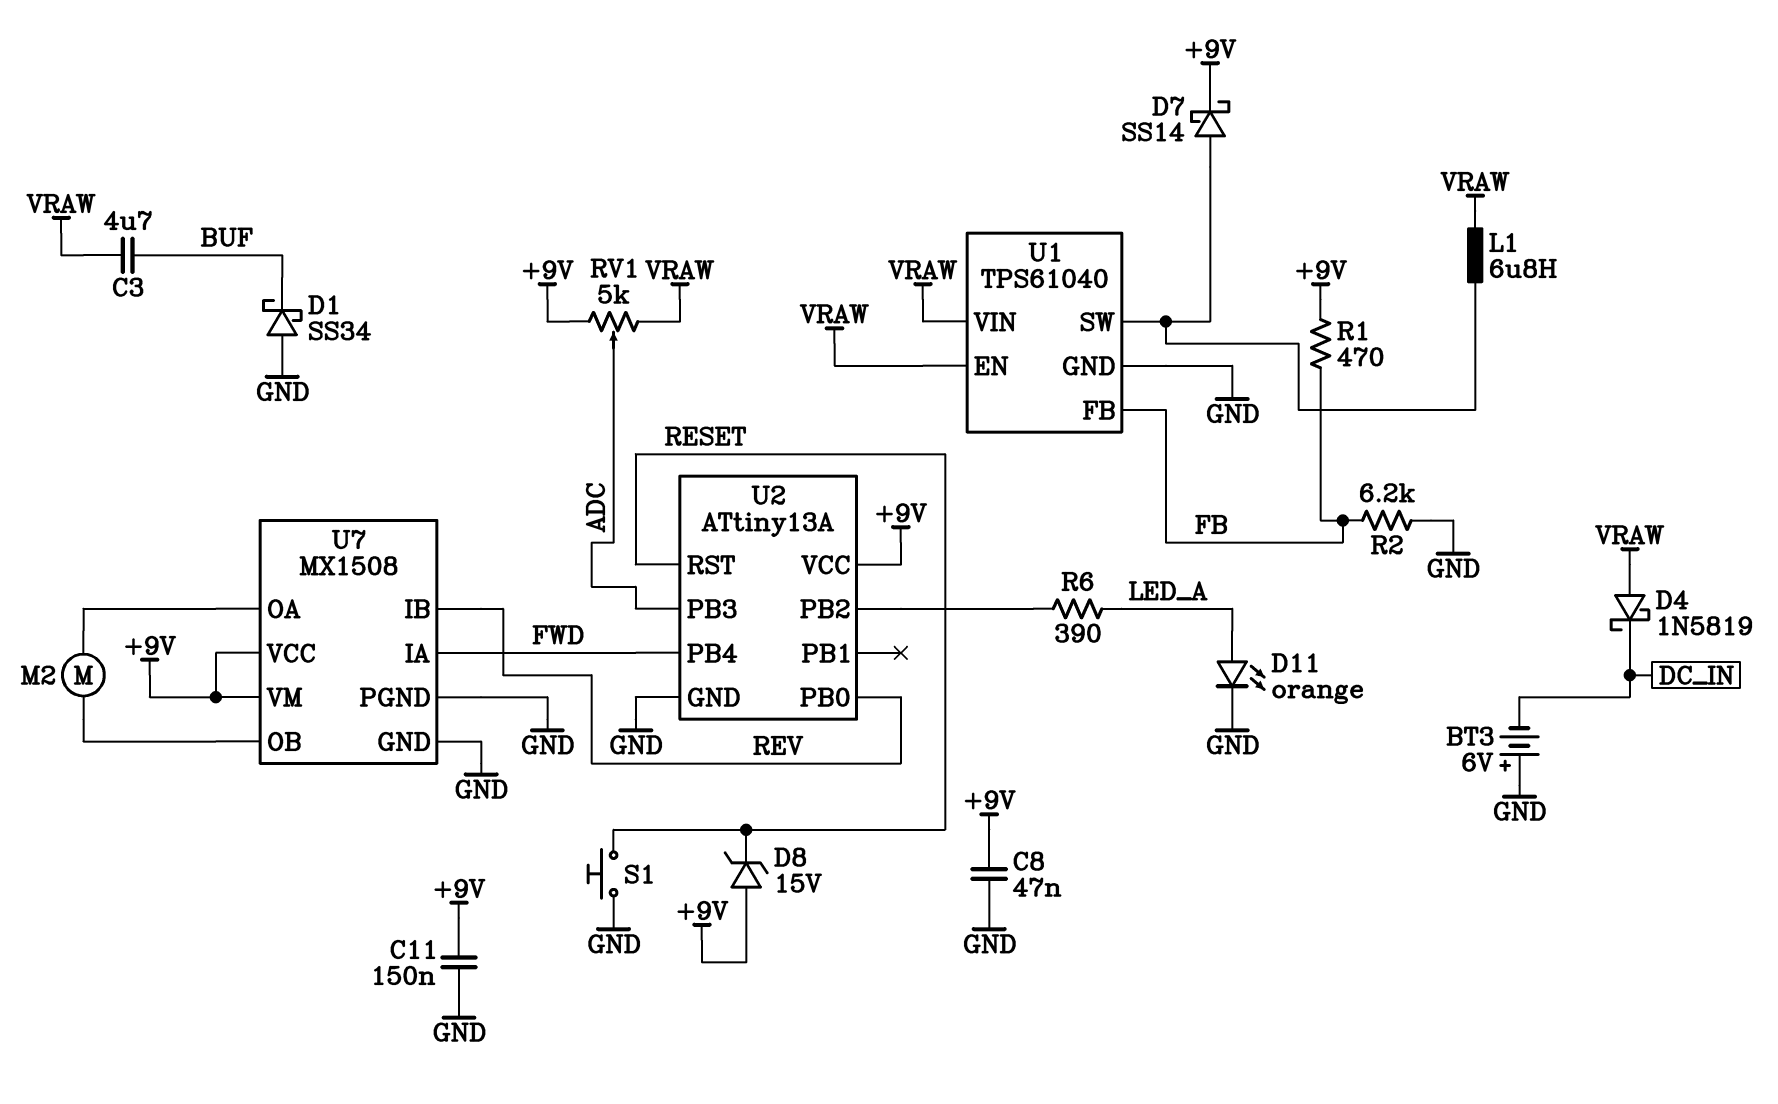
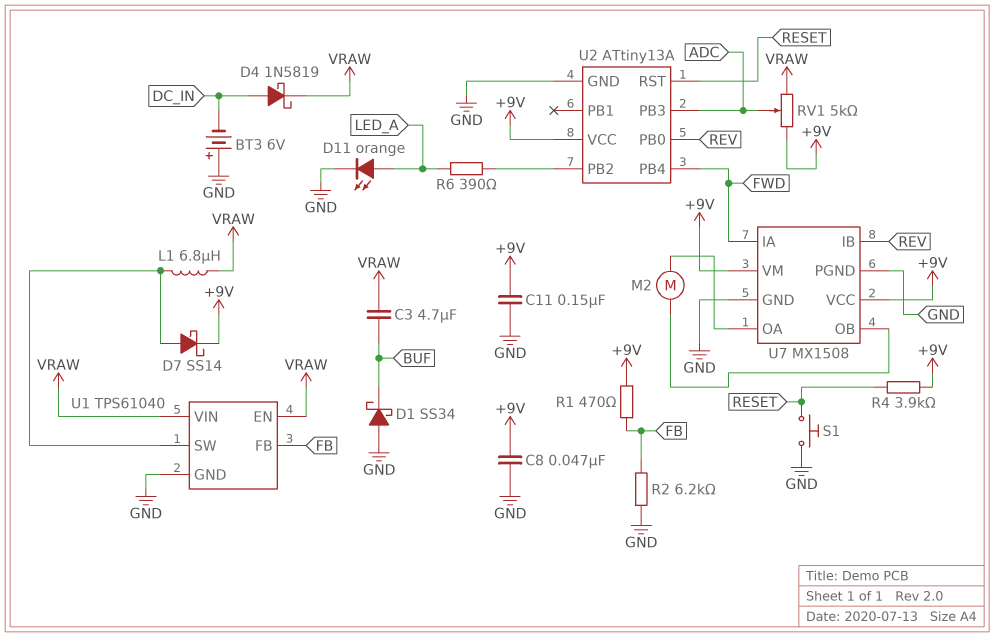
D4: schottky 1N5819 (A VRAW, K DC_IN) -> schottky 1N5819 (A DC_IN, K VRAW)
D8: zener 15V (A +9V, K RESET) -> none
R4: none -> 3.9k (+9V, RESET)

